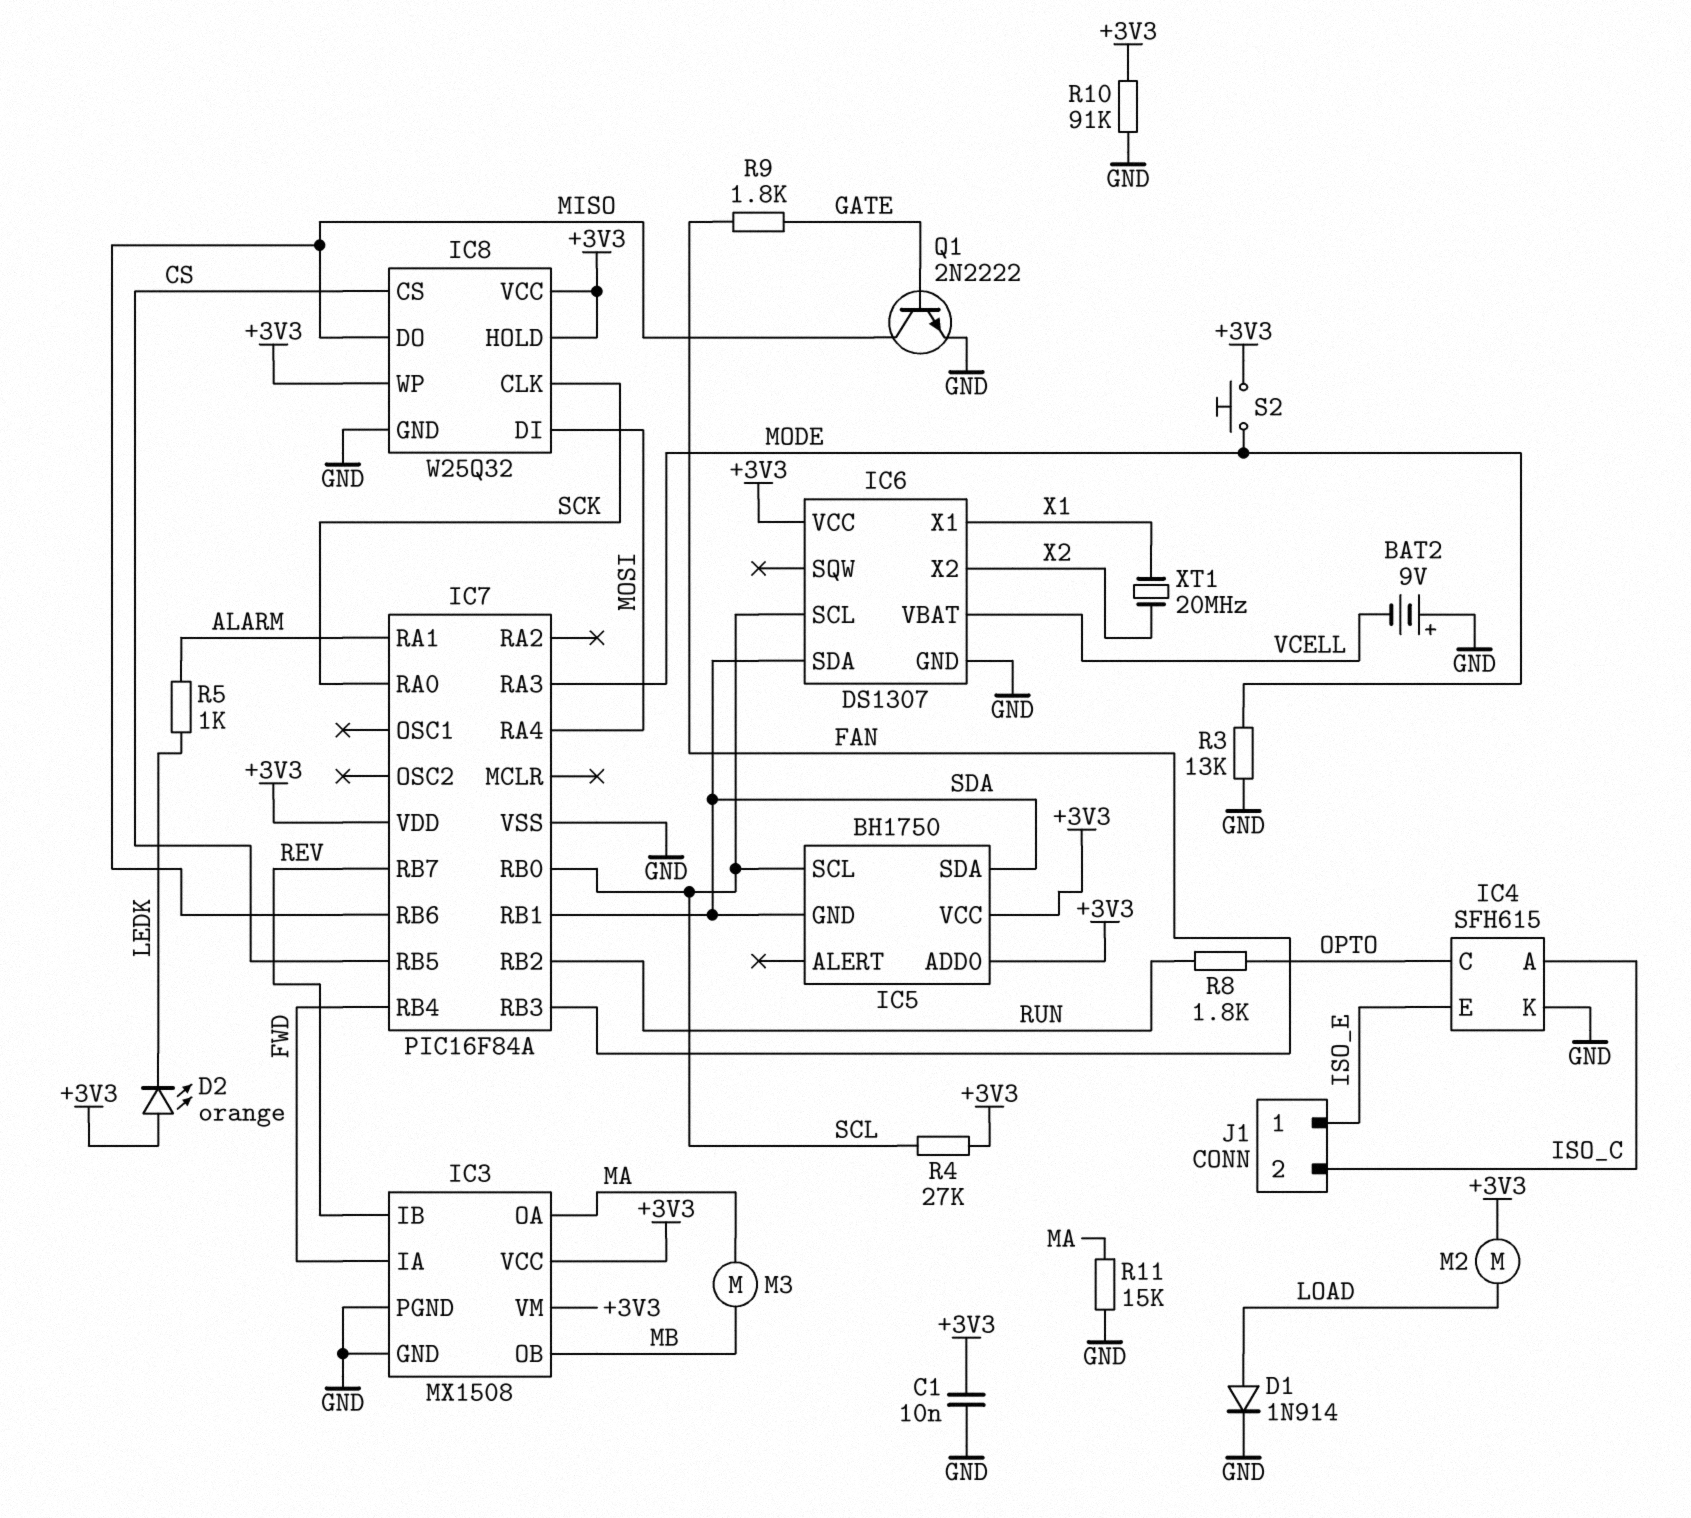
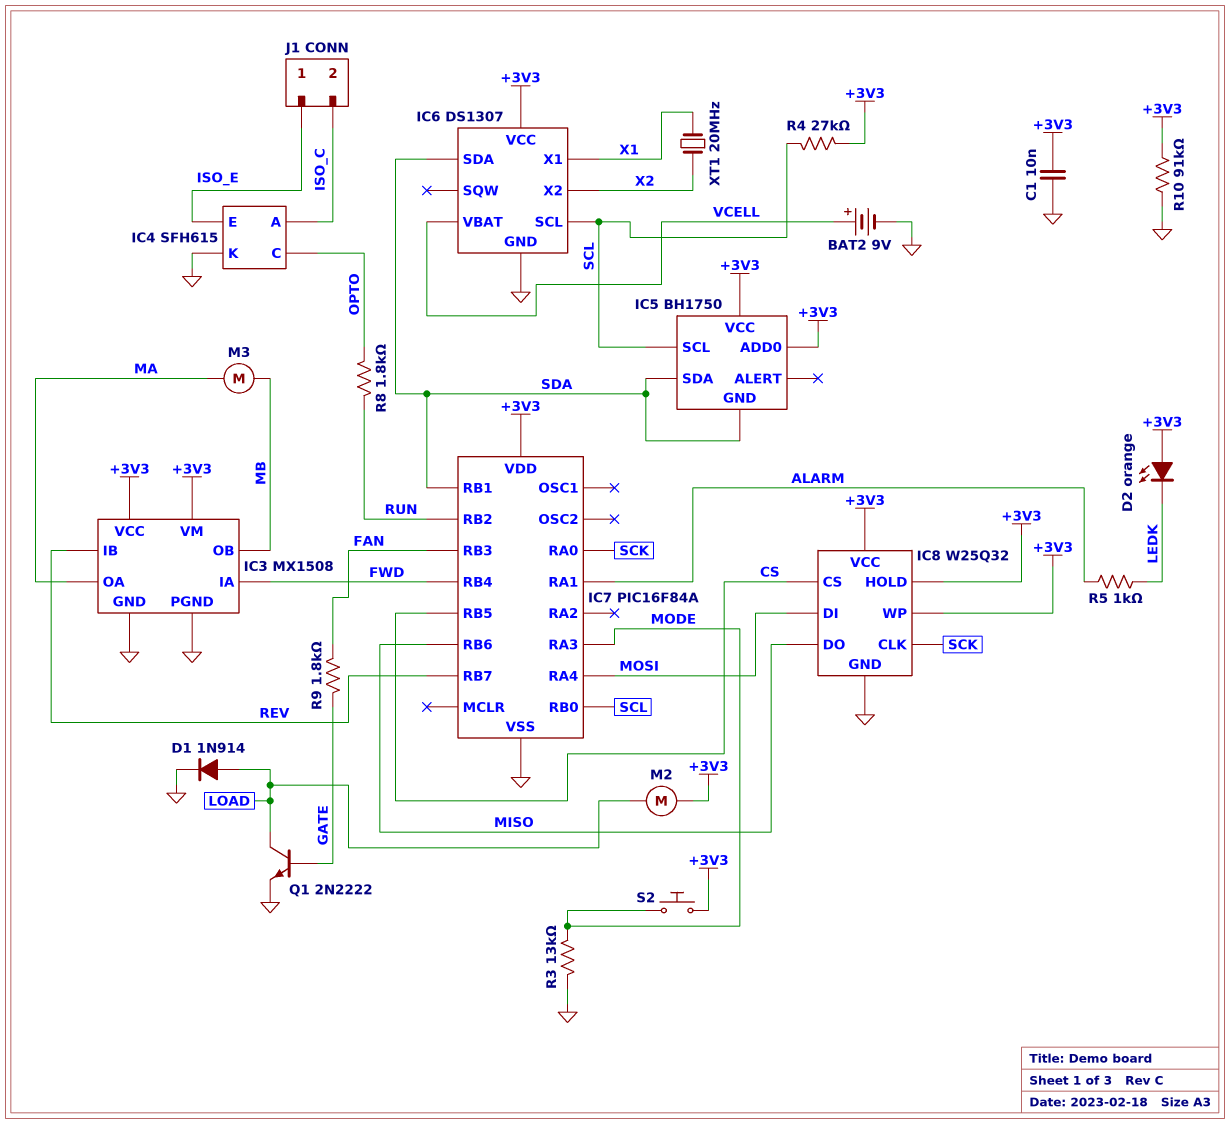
BAT2: 9V (plus GND, minus VCELL) -> 9V (plus VCELL, minus GND)
Q1: NPN 2N2222 (B GATE, C MISO, E GND) -> NPN 2N2222 (B GATE, C LOAD, E GND)
R11: 15k (GND, MA) -> none

